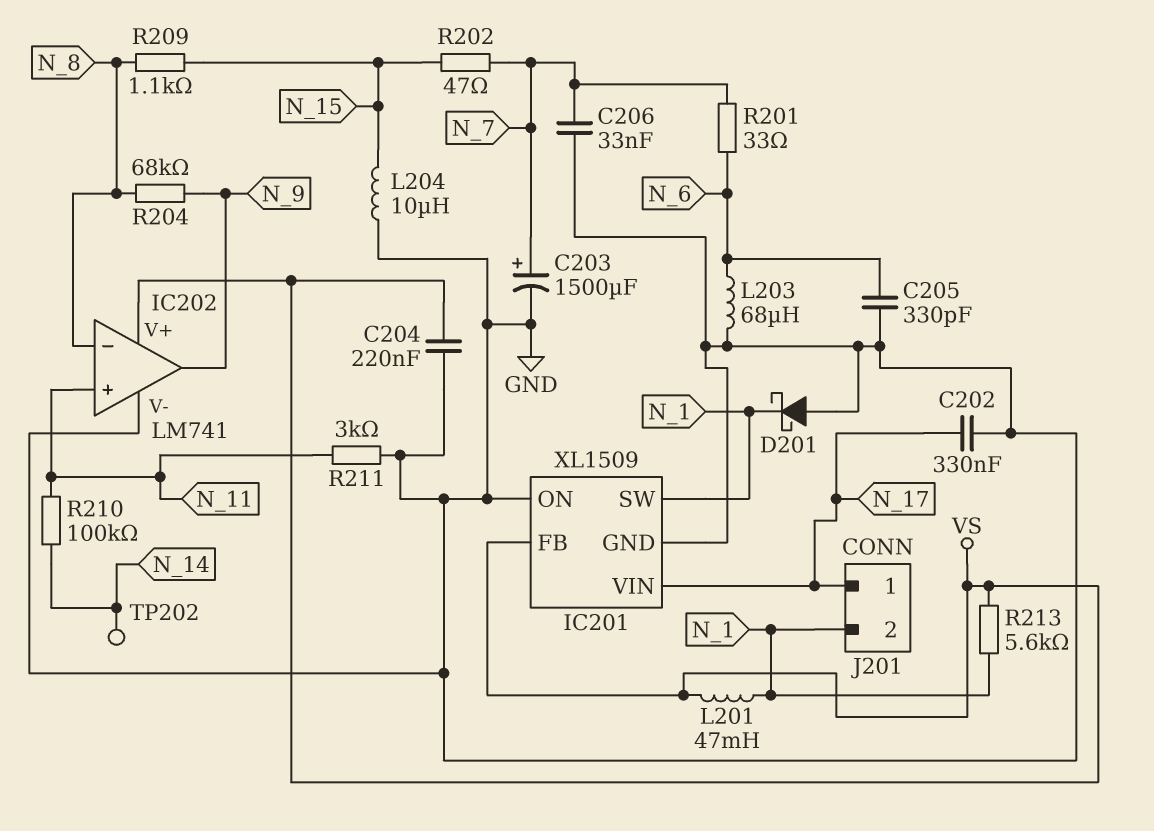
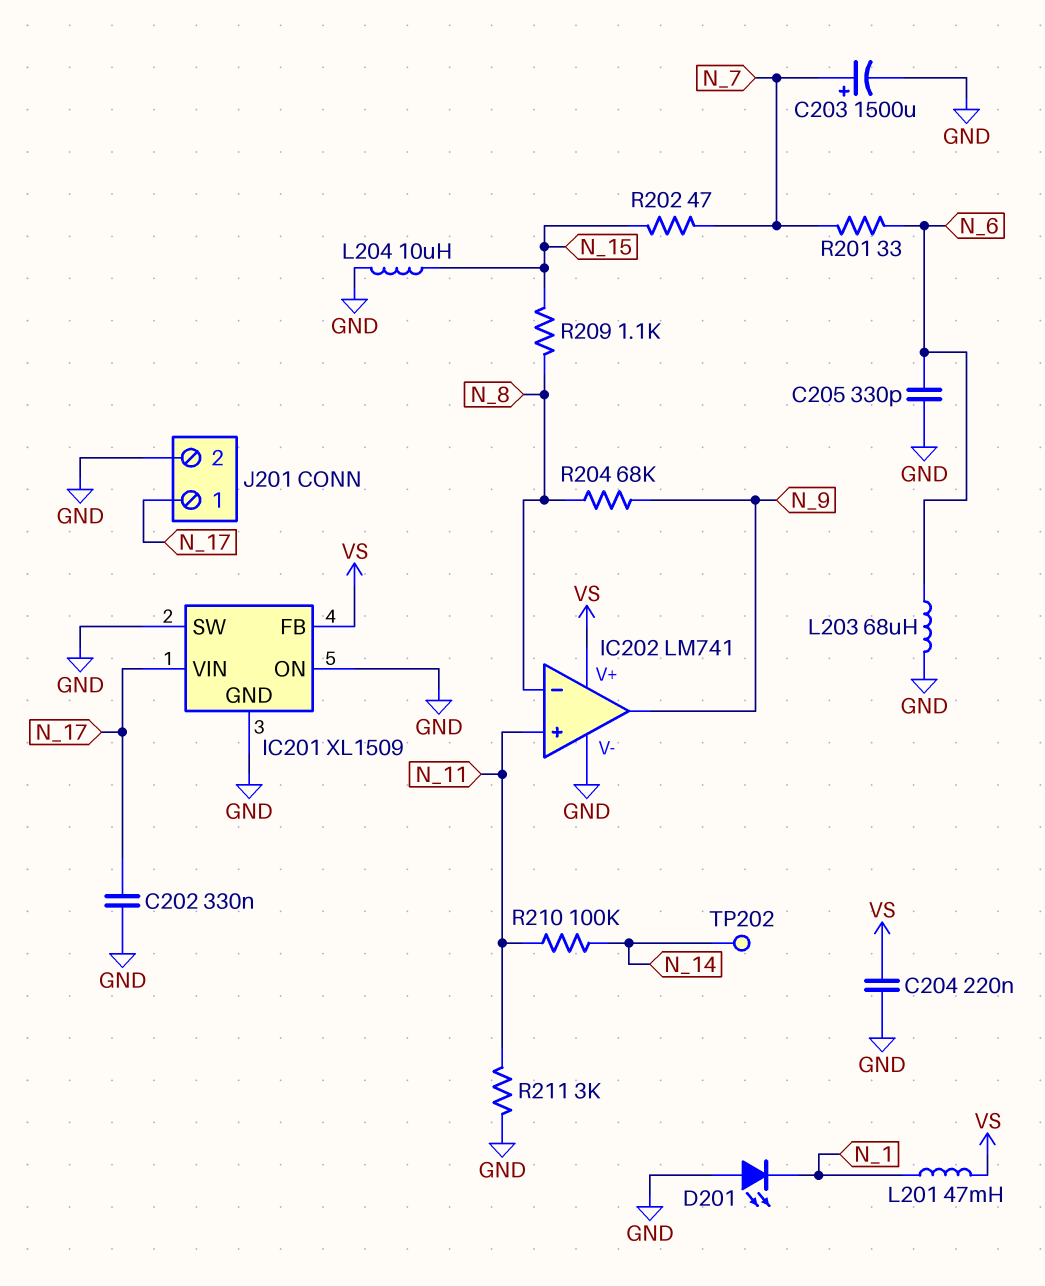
C206: 33nF (GND, N_7) -> none
D201: schottky (A GND, K N_1) -> LED (A GND, K N_1)
IC201 pin SW: N_1 -> GND
J201 pin 2: N_1 -> GND
R213: 5.6k (N_1, VS) -> none

